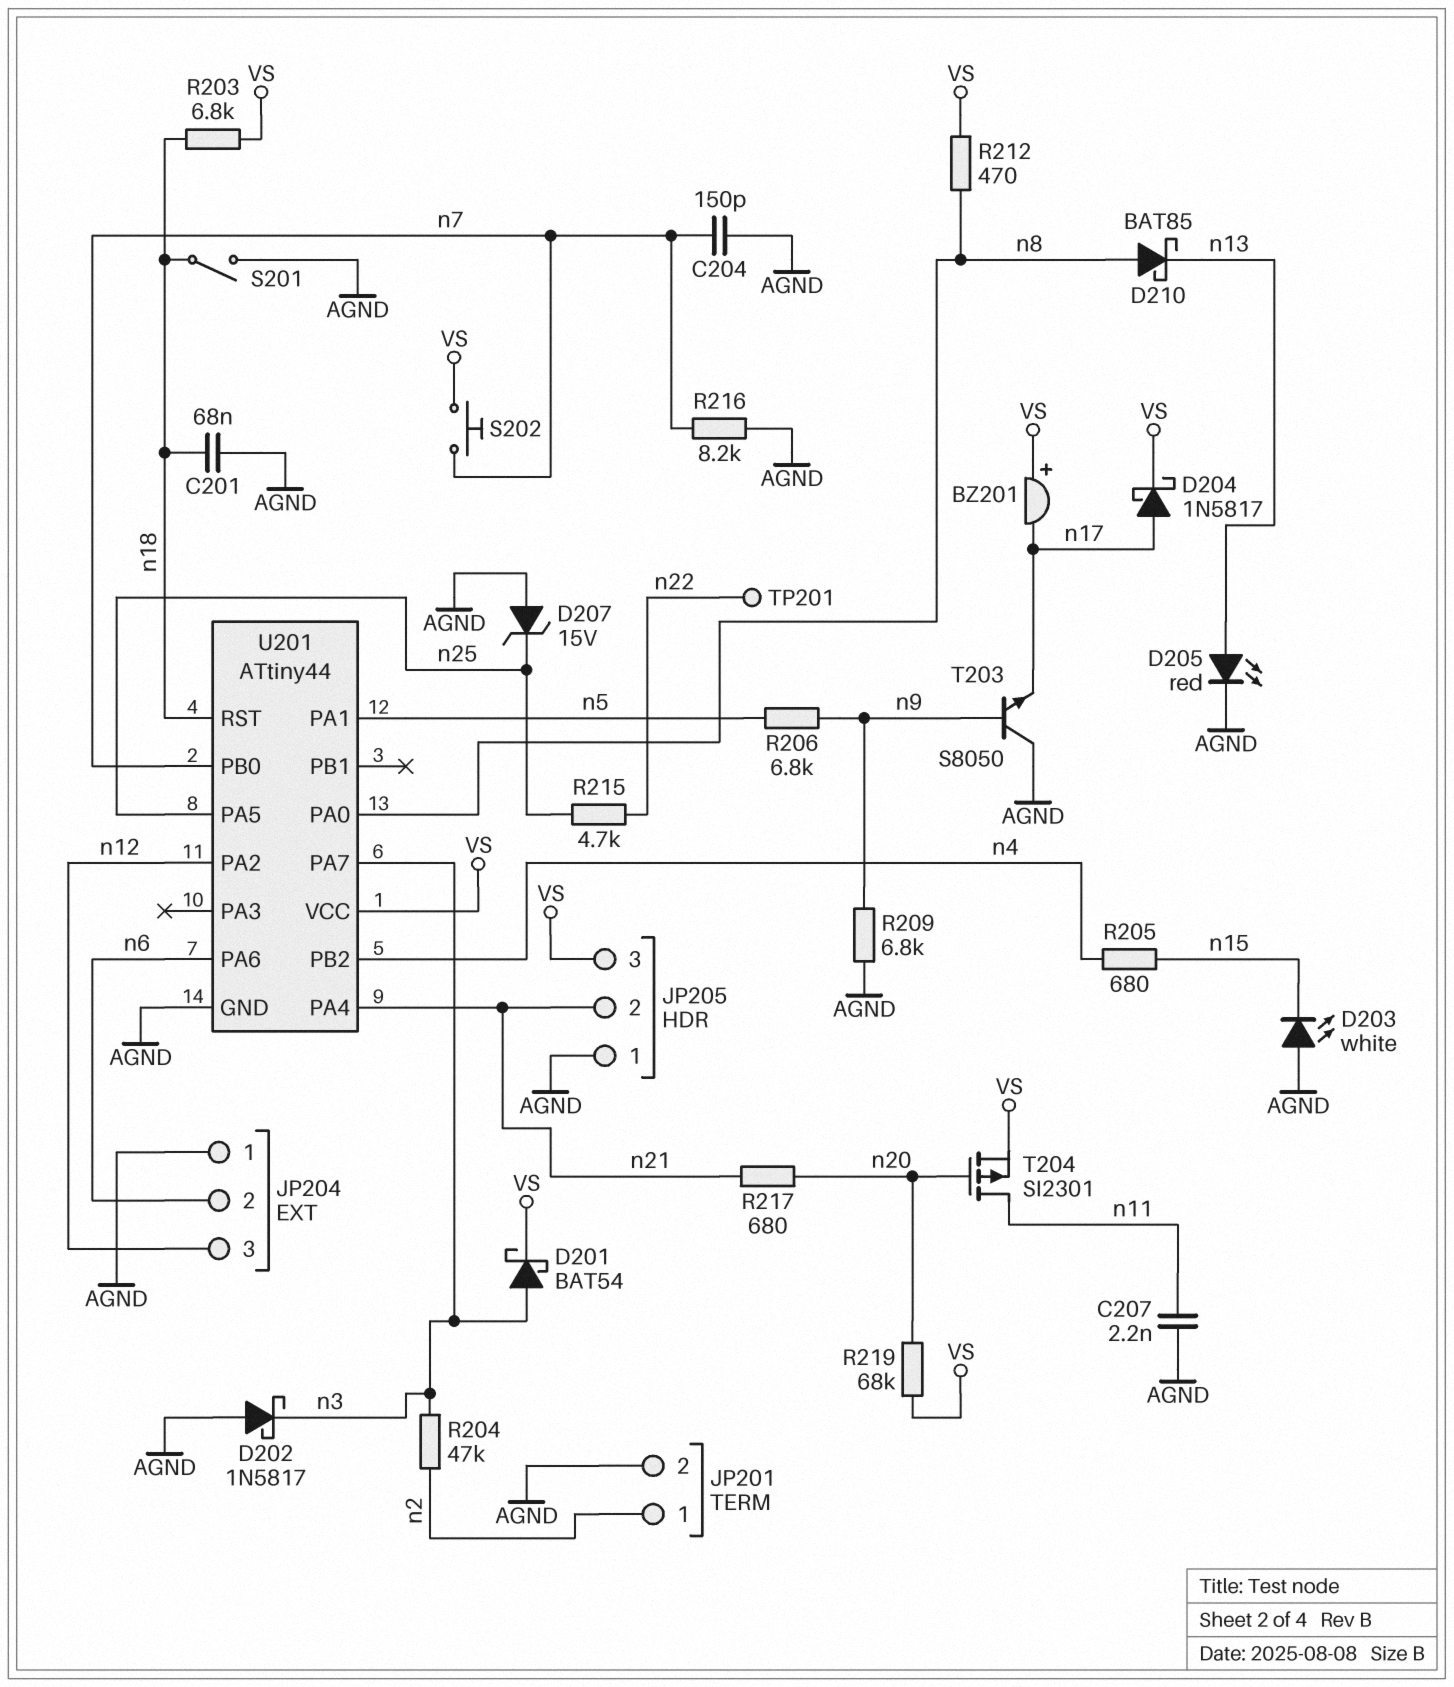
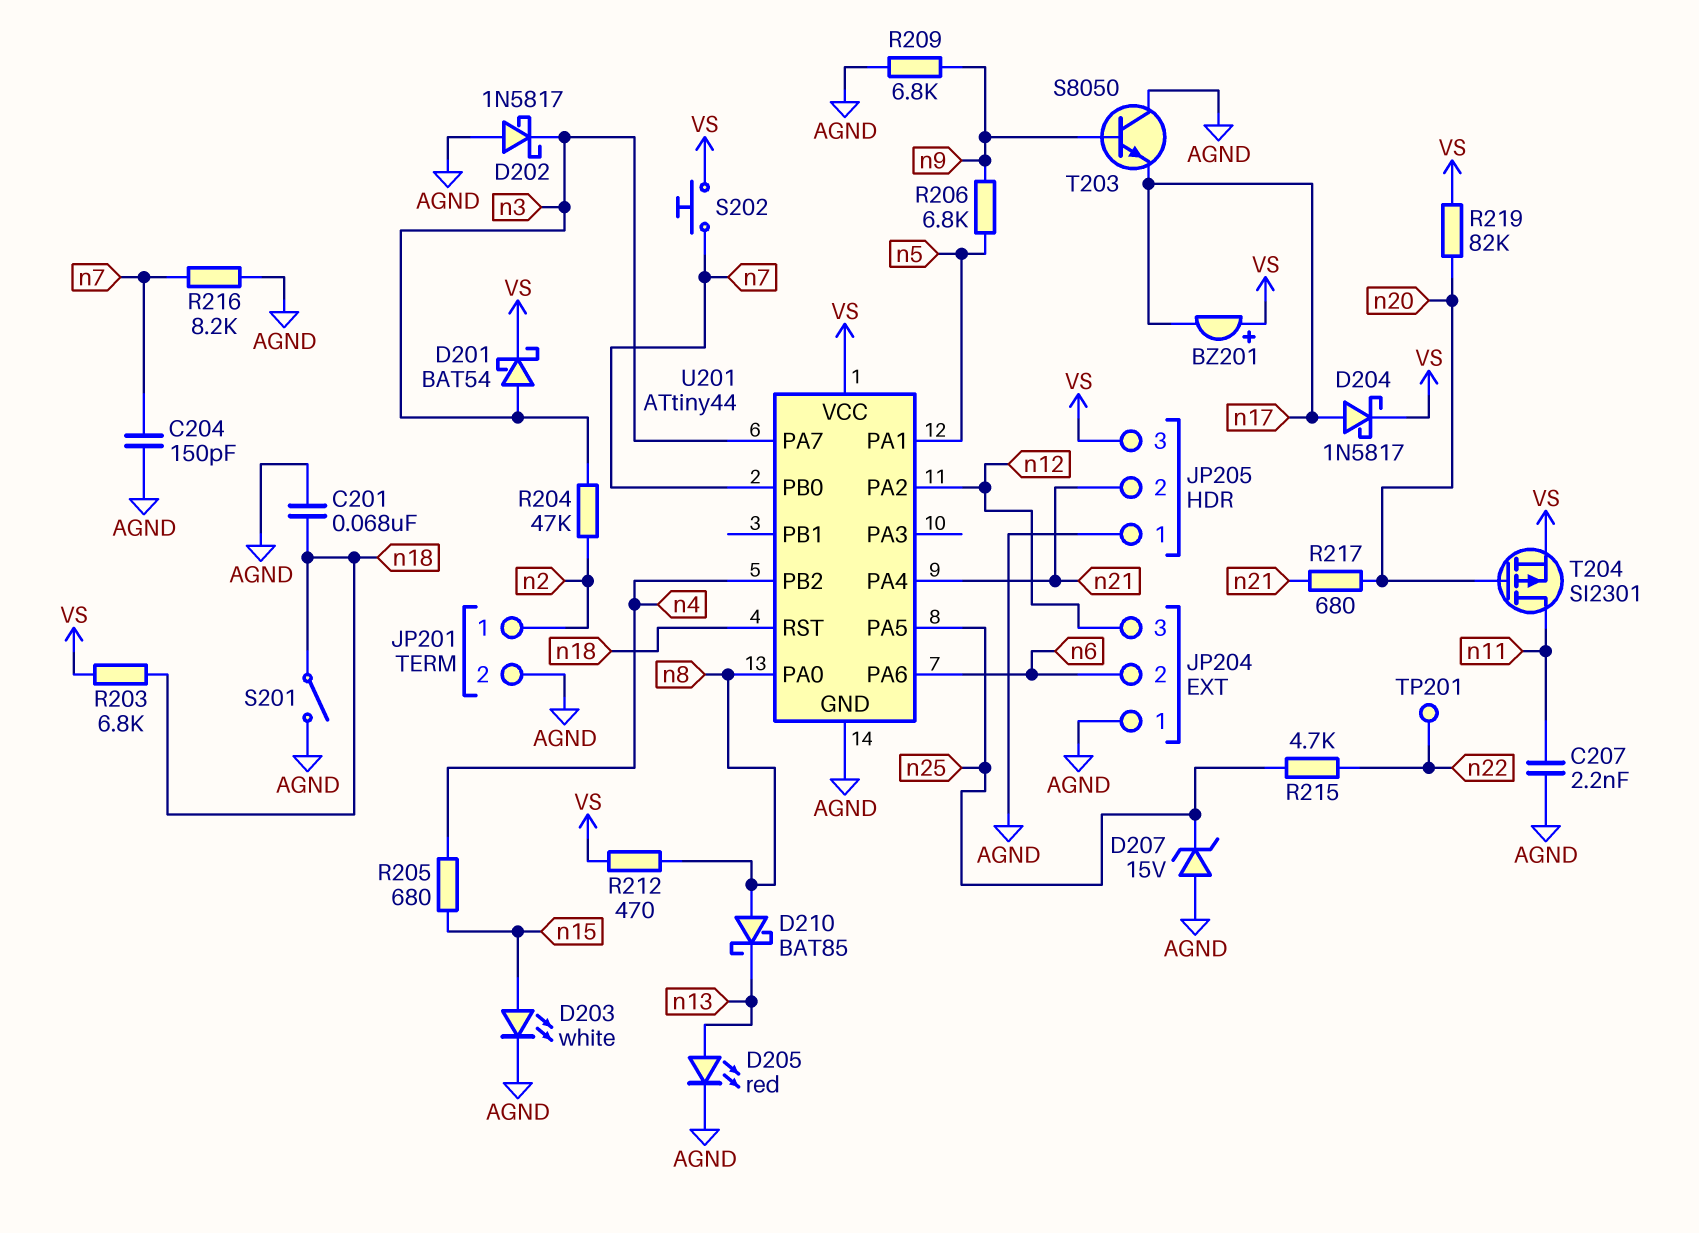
D203: LED white (A AGND, K n15) -> LED white (A n15, K AGND)
R219: 68k (VS, n20) -> 82k (VS, n20)

